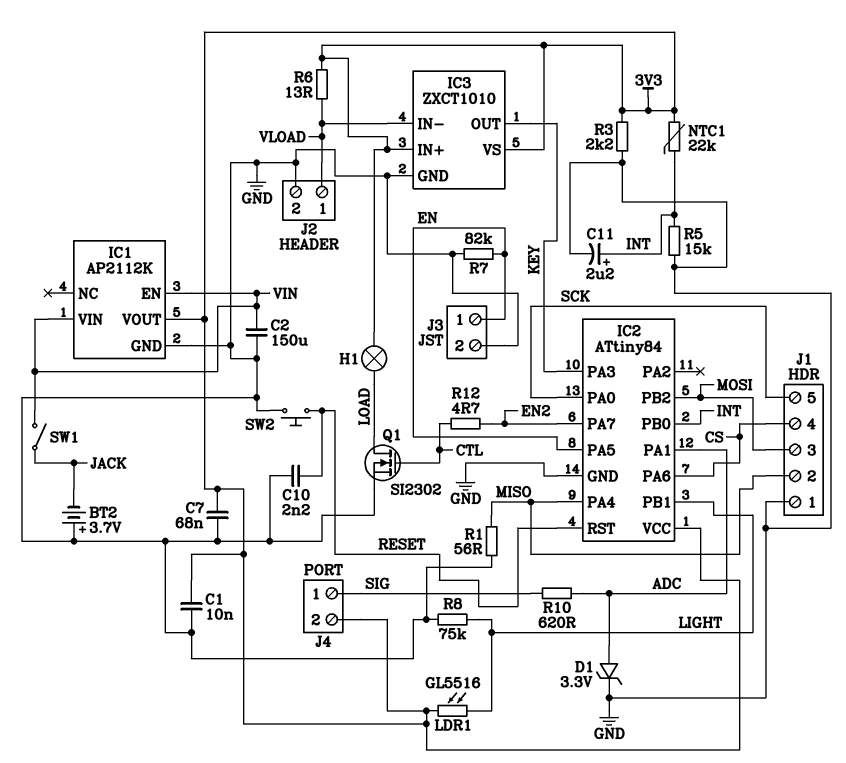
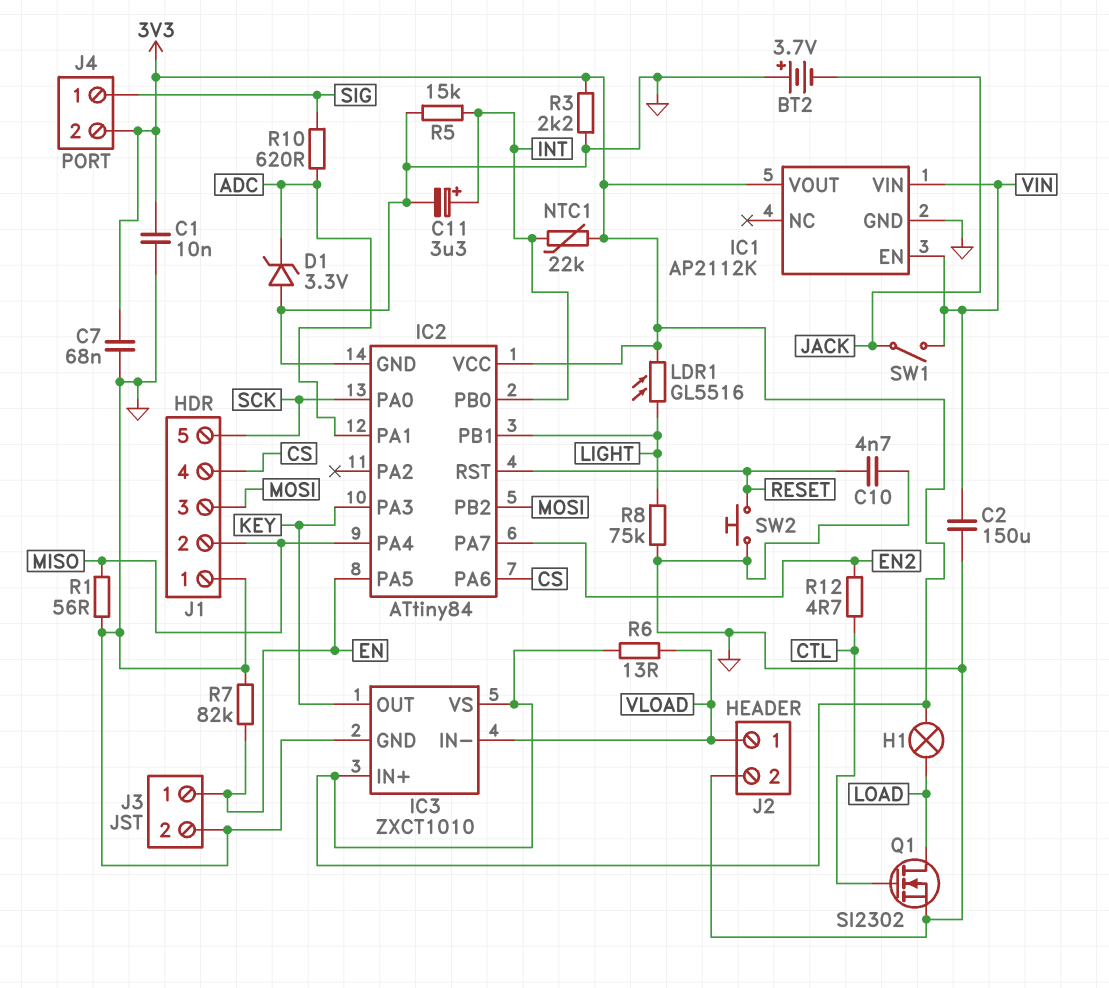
C10: 2.2nF (GND, RESET) -> 4.7nF (GND, RESET)
C11: 2.2uF (plus INT, minus GND) -> 3.3uF (plus INT, minus GND)
D1: zener 3.3V (A ADC, K GND) -> zener 3.3V (A GND, K ADC)

